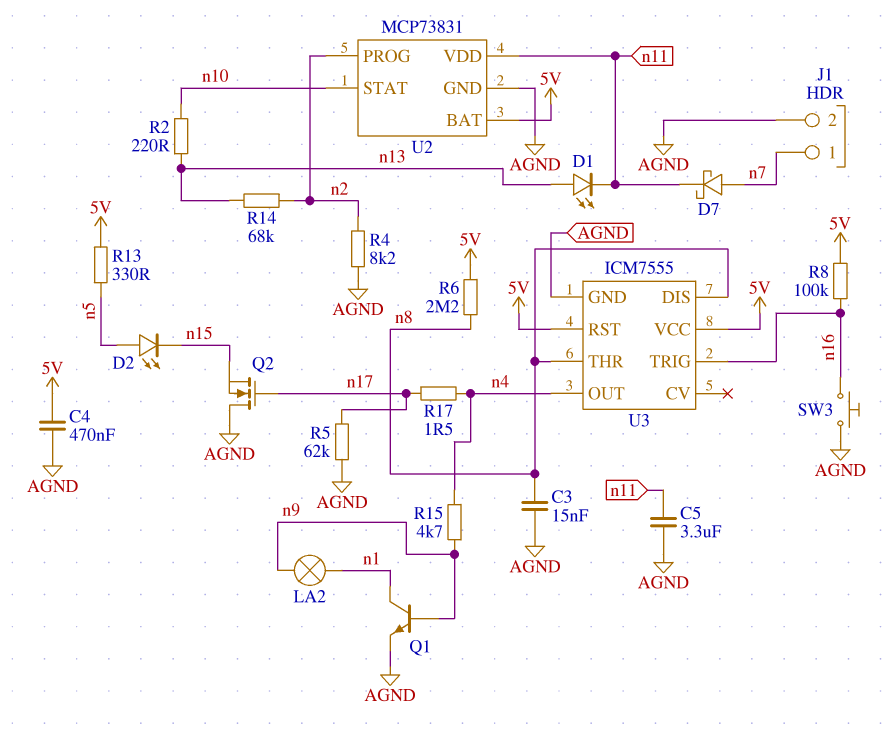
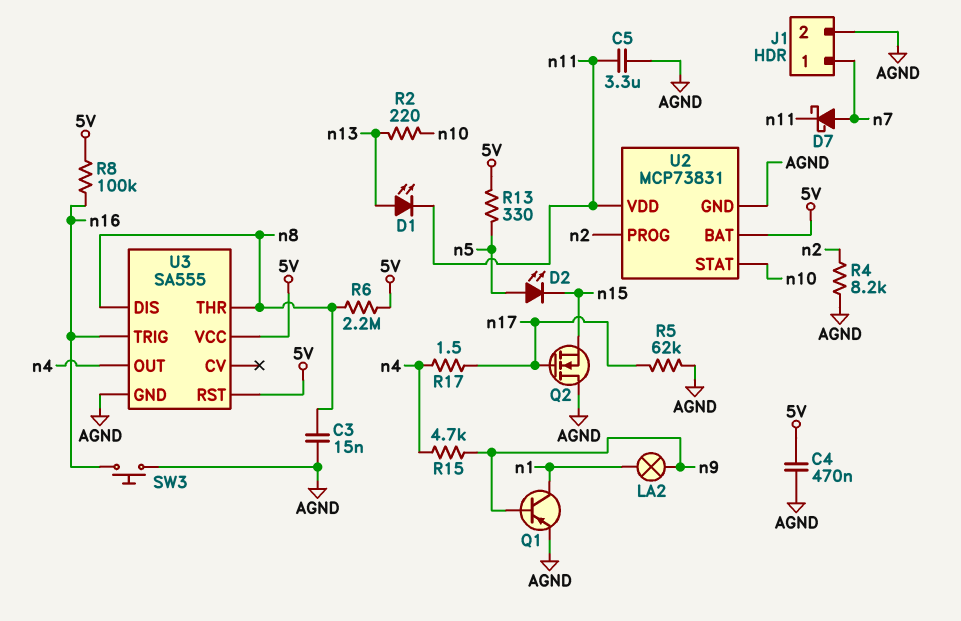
Q1: NPN (B n9, C n1, E AGND) -> PNP (B n9, C n1, E AGND)
R14: 68k (n2, n13) -> none
U3: ICM7555 -> SA555

